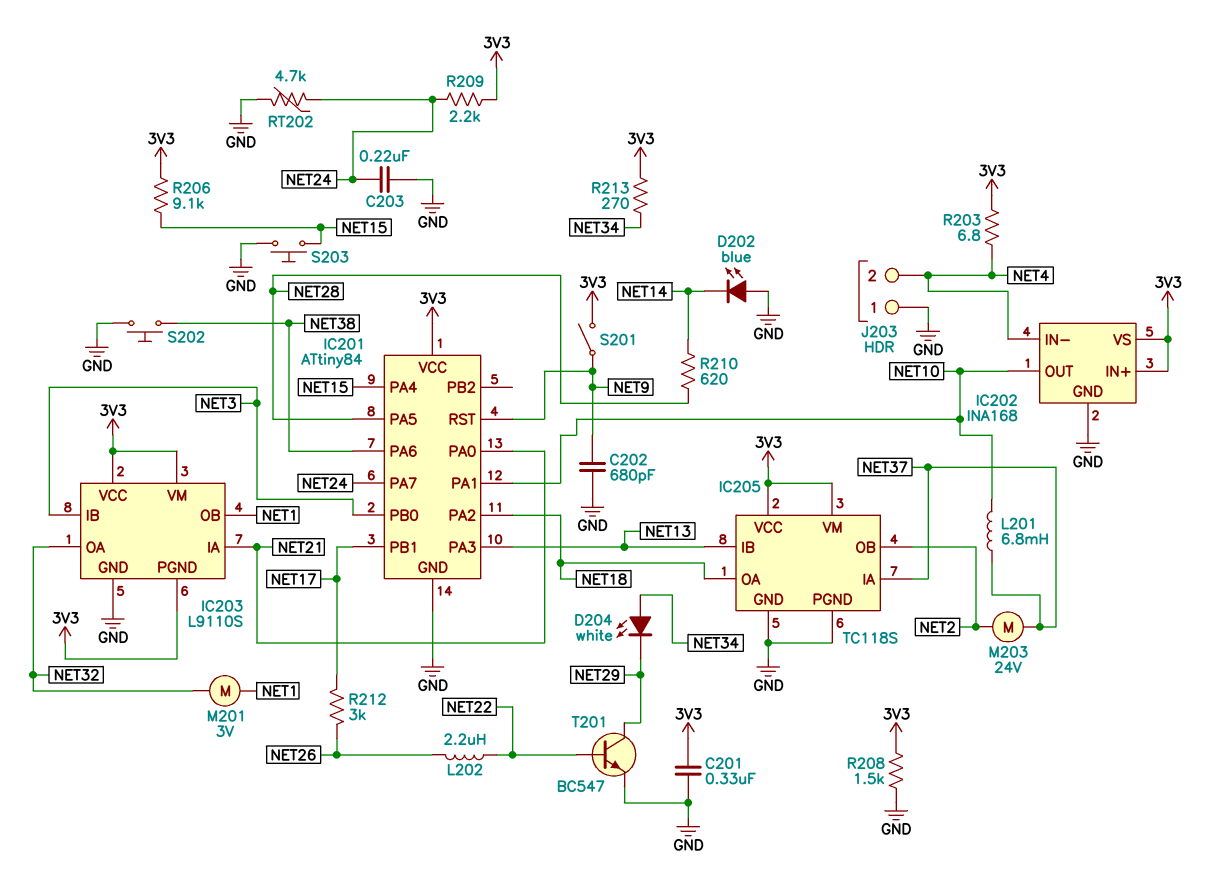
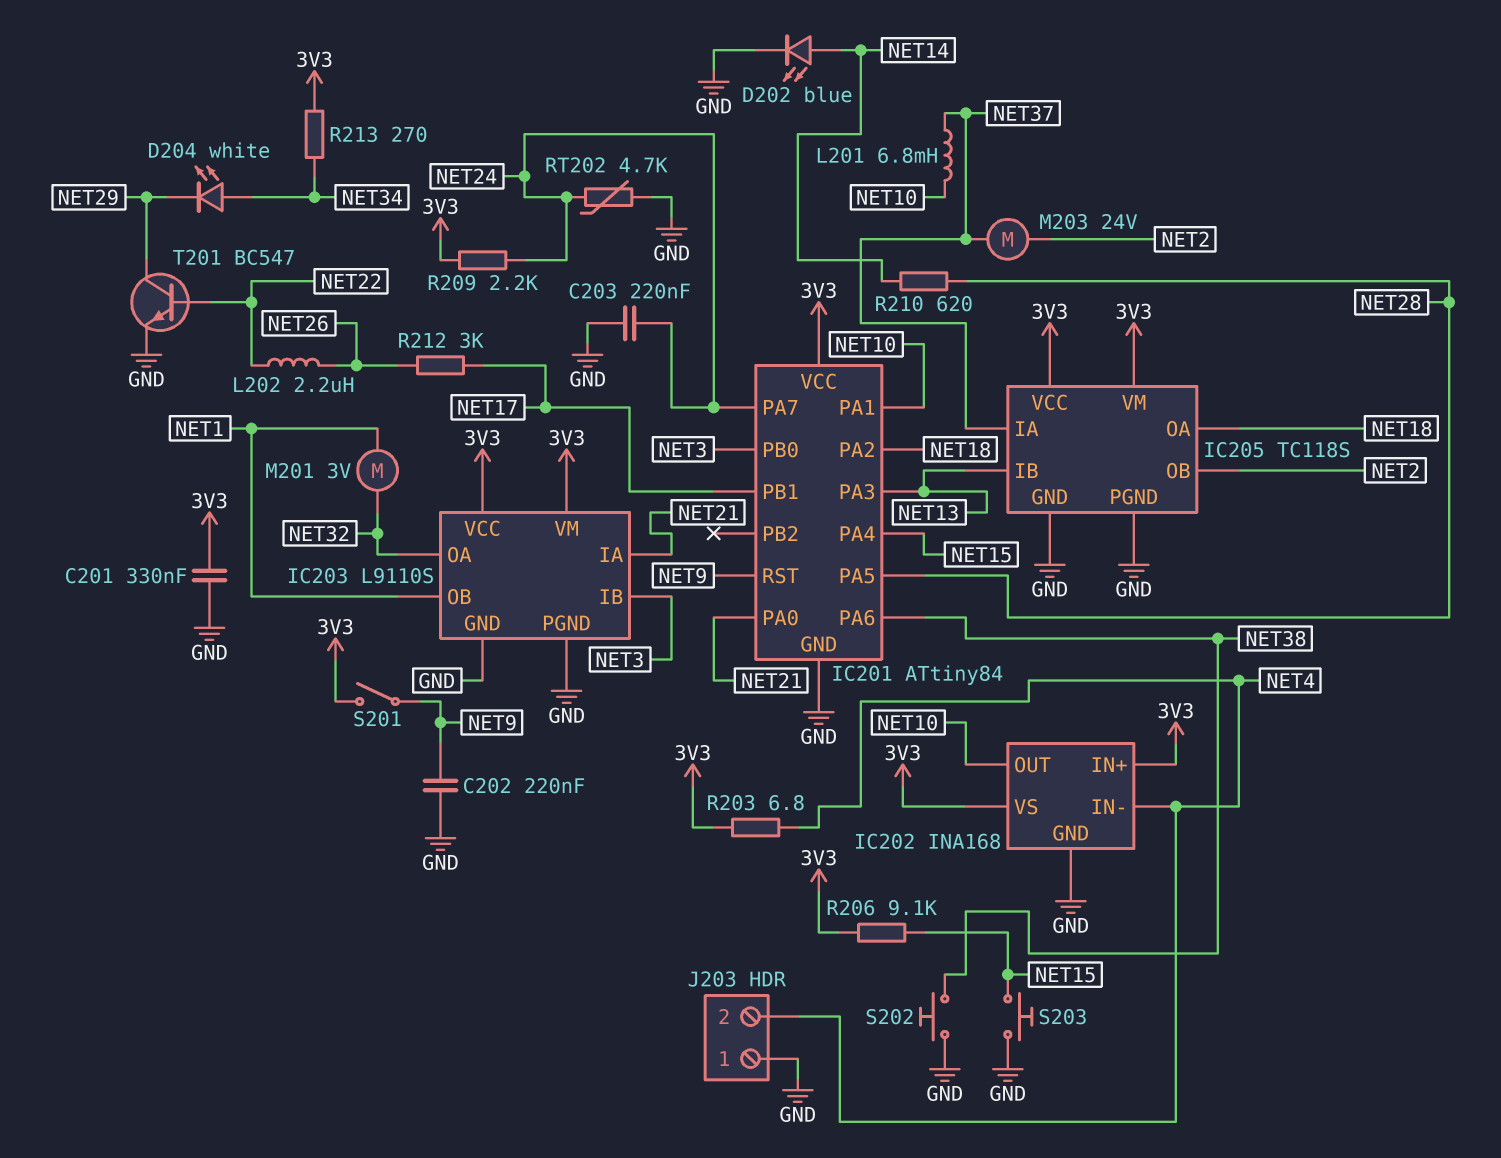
C202: 680pF (GND, NET9) -> 220nF (GND, NET9)
D202: LED blue (A GND, K NET14) -> LED blue (A NET14, K GND)
IC203 pin PGND: 3V3 -> GND
R208: 1.5k (3V3, GND) -> none

